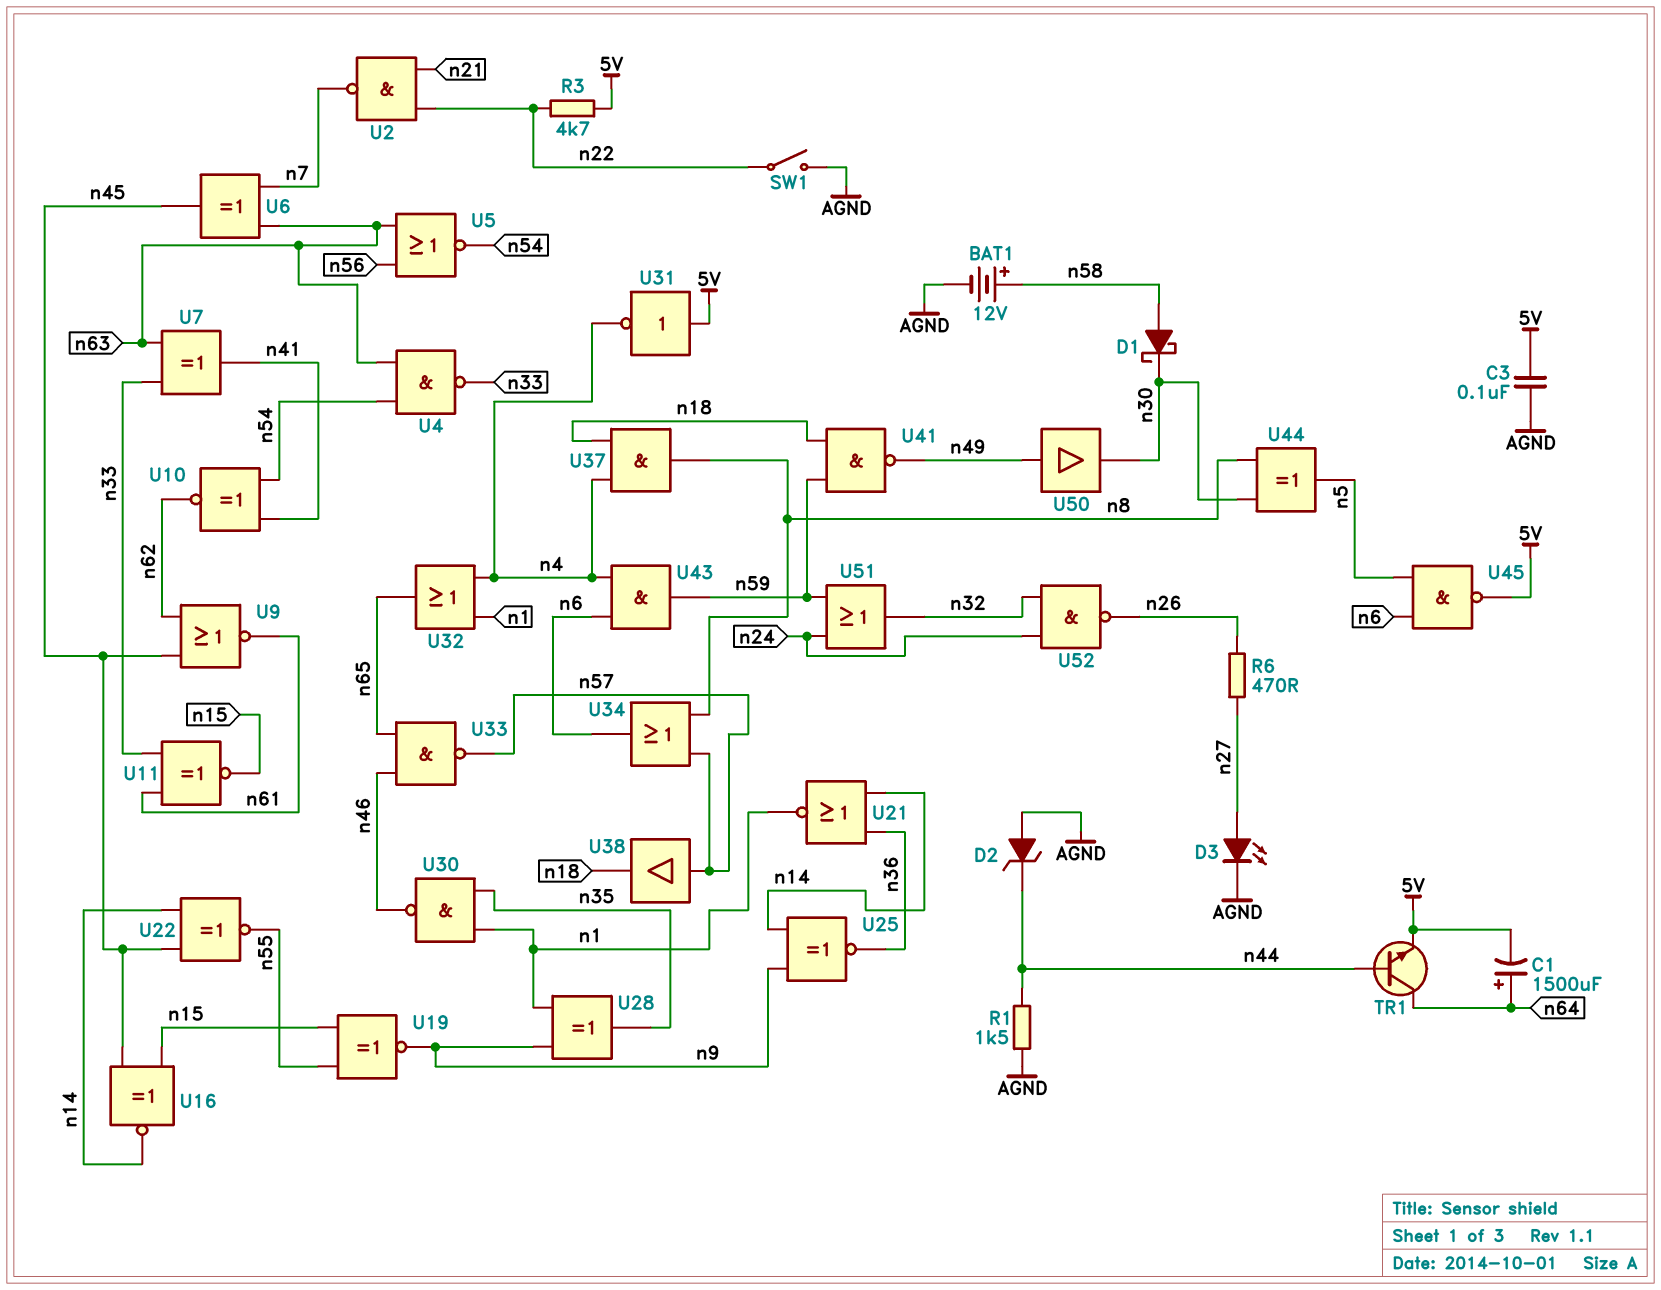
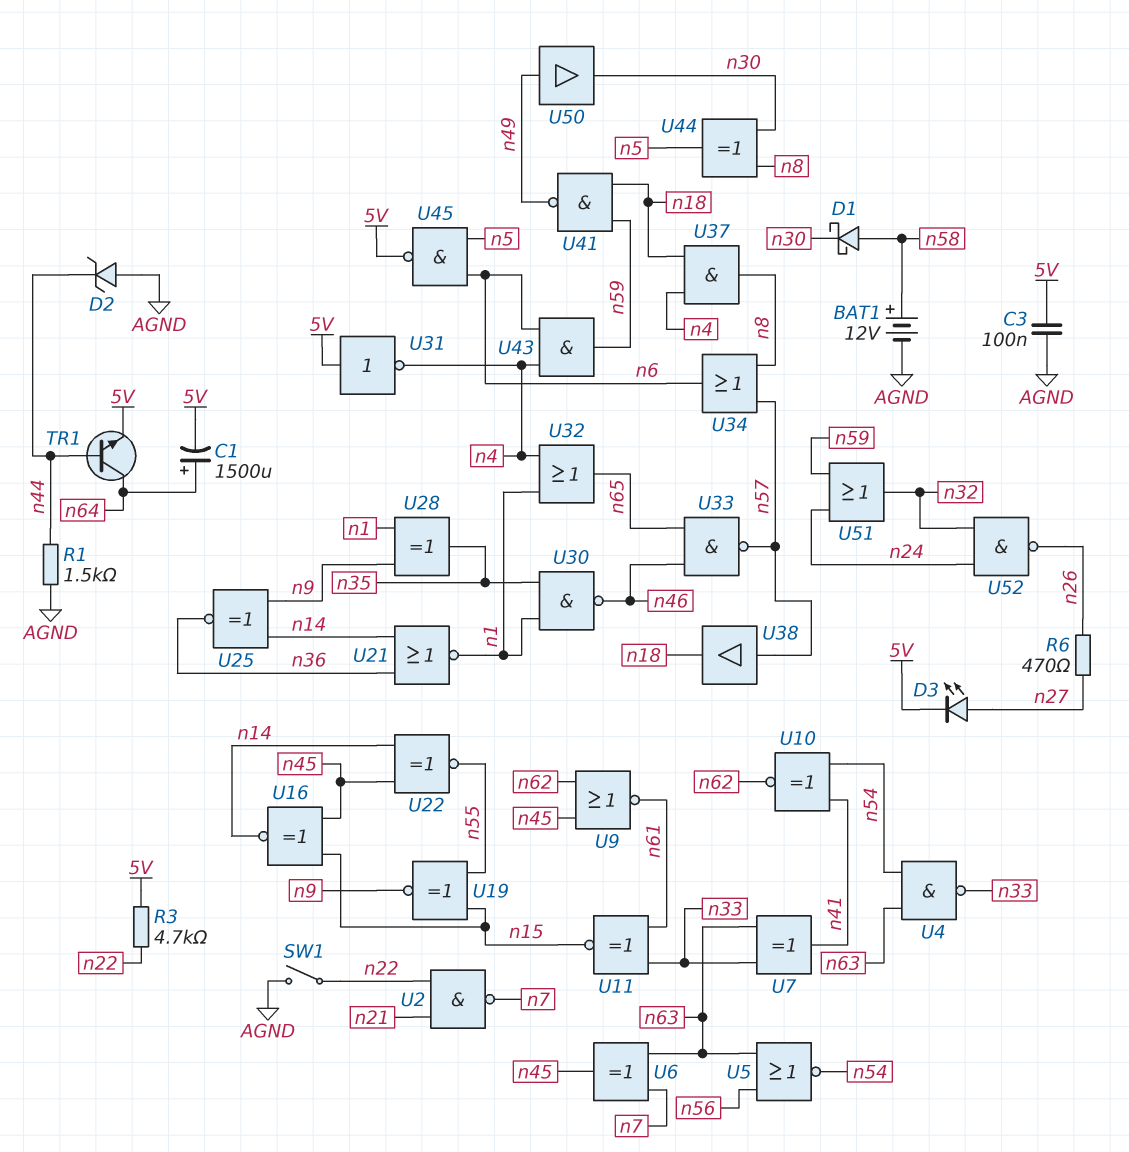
D3: LED (A n27, K AGND) -> LED (A n27, K 5V)

